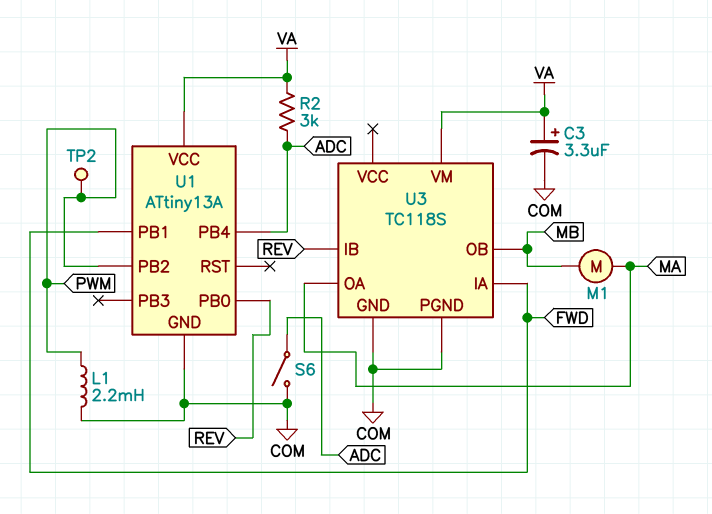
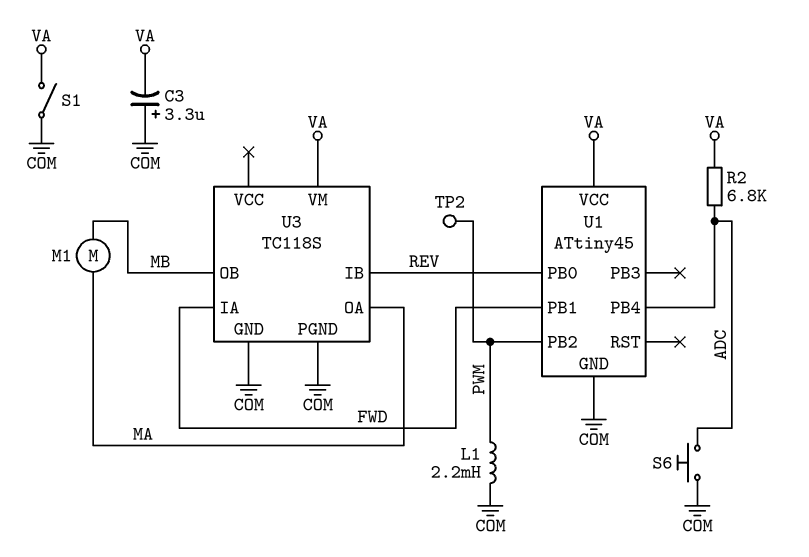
C3: 3.3uF (plus VA, minus COM) -> 3.3uF (plus COM, minus VA)
R2: 3k (ADC, VA) -> 6.8k (ADC, VA)
S1: none -> switch (COM, VA)
S6: switch (ADC, COM) -> button (ADC, COM)
U1: ATtiny13A -> ATtiny45

